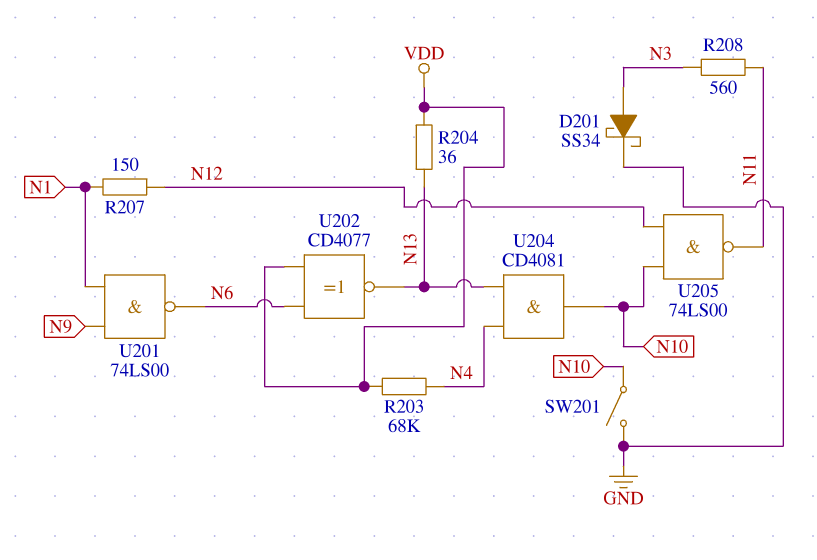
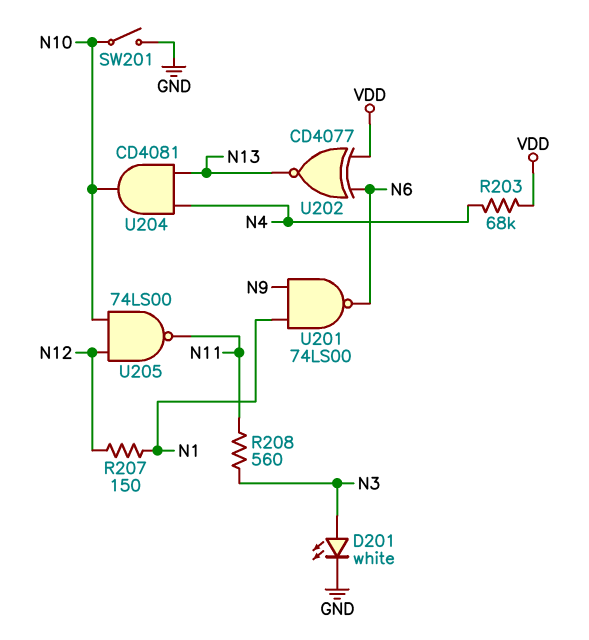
D201: schottky SS34 (A N3, K GND) -> LED white (A N3, K GND)
R204: 36 (N13, VDD) -> none

